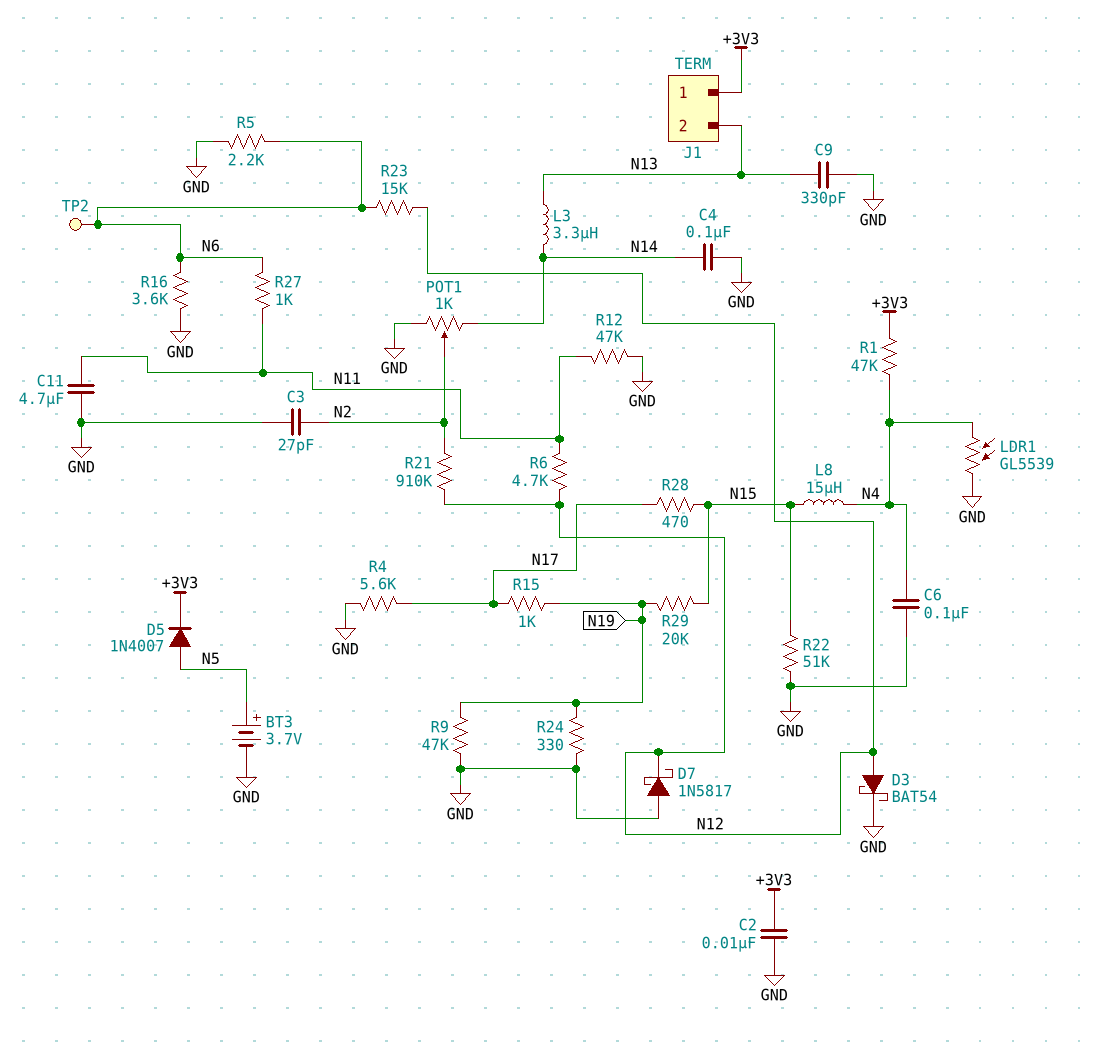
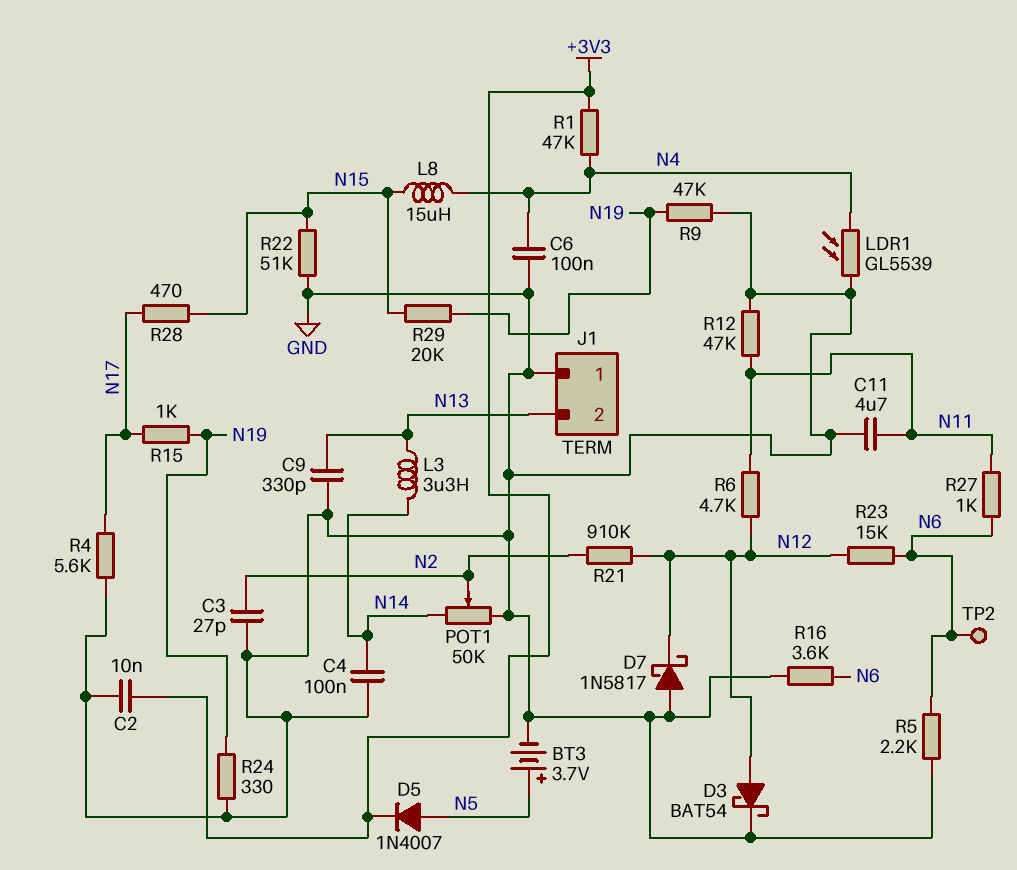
J1 pin 1: +3V3 -> GND
POT1: 1k (GND, N14, wiper N2) -> 50k (GND, N14, wiper N2)

